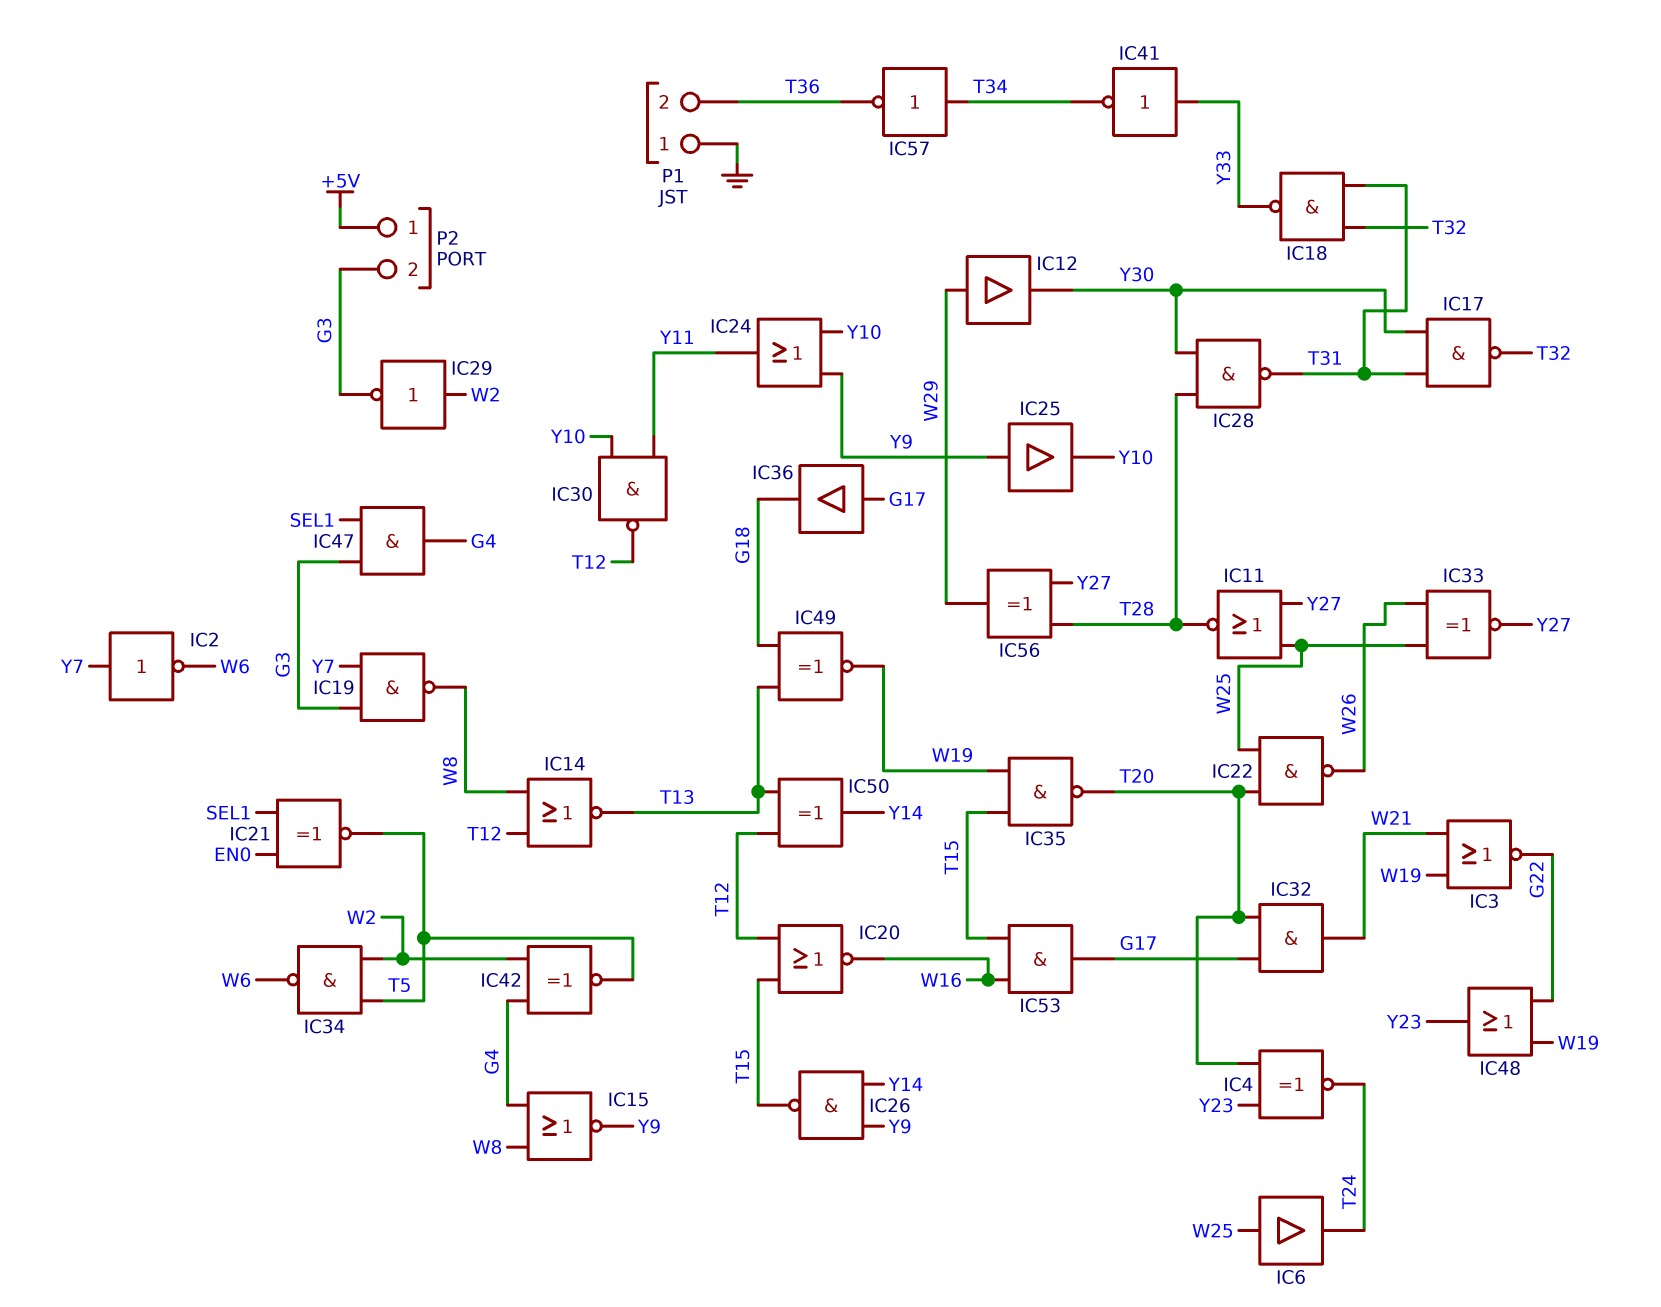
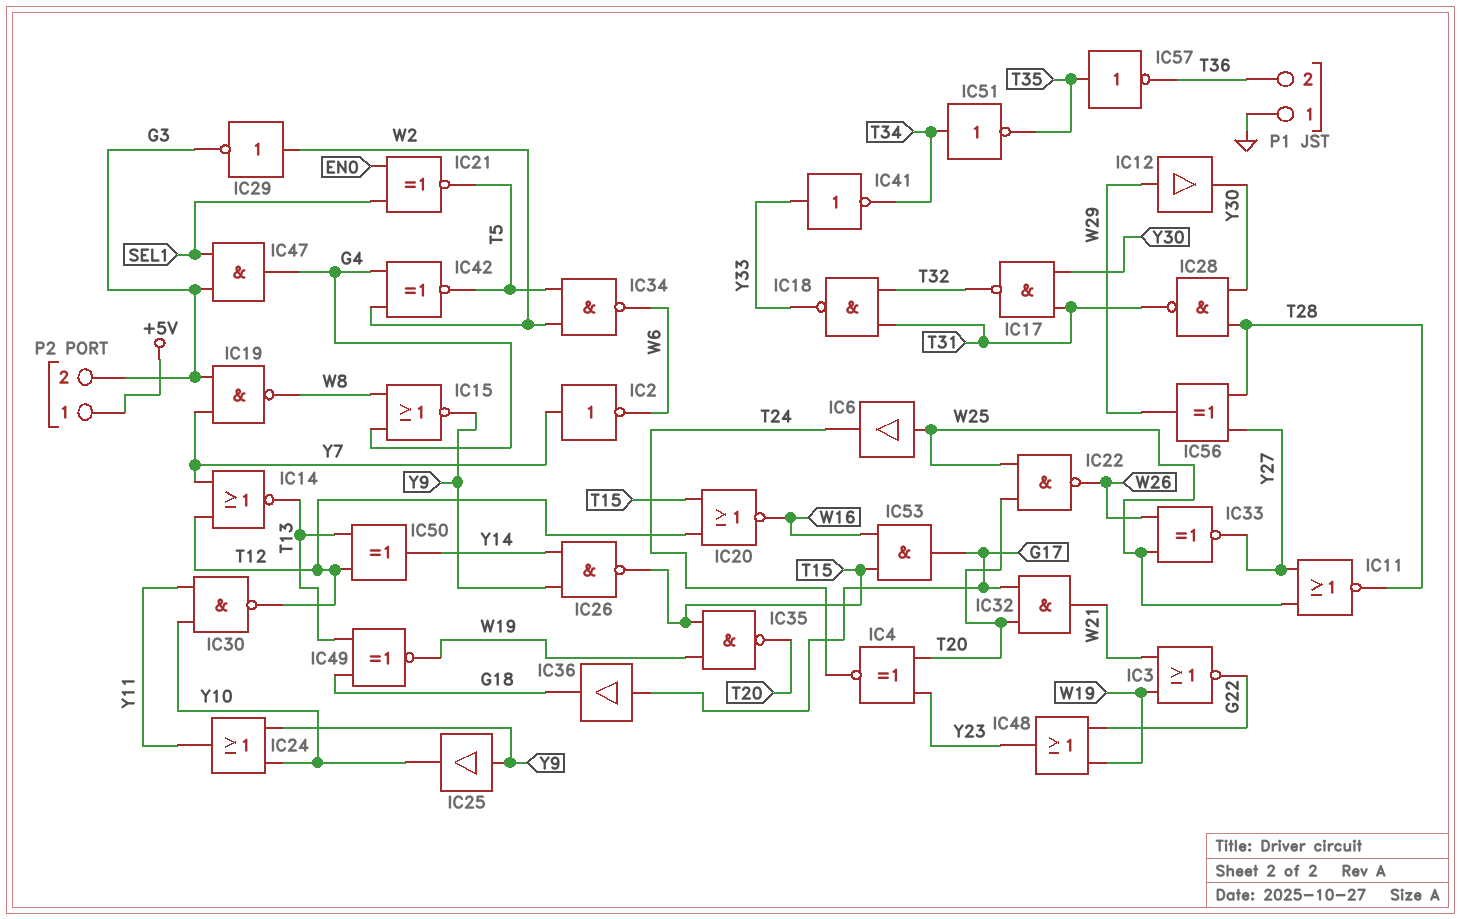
IC14: NOR (in T12, in W8, out T13) -> NOR (in T12, in Y7, out T13)
IC51: none -> NOT (in T34, out T35)
IC57: NOT (in T34, out T36) -> NOT (in T35, out T36)

